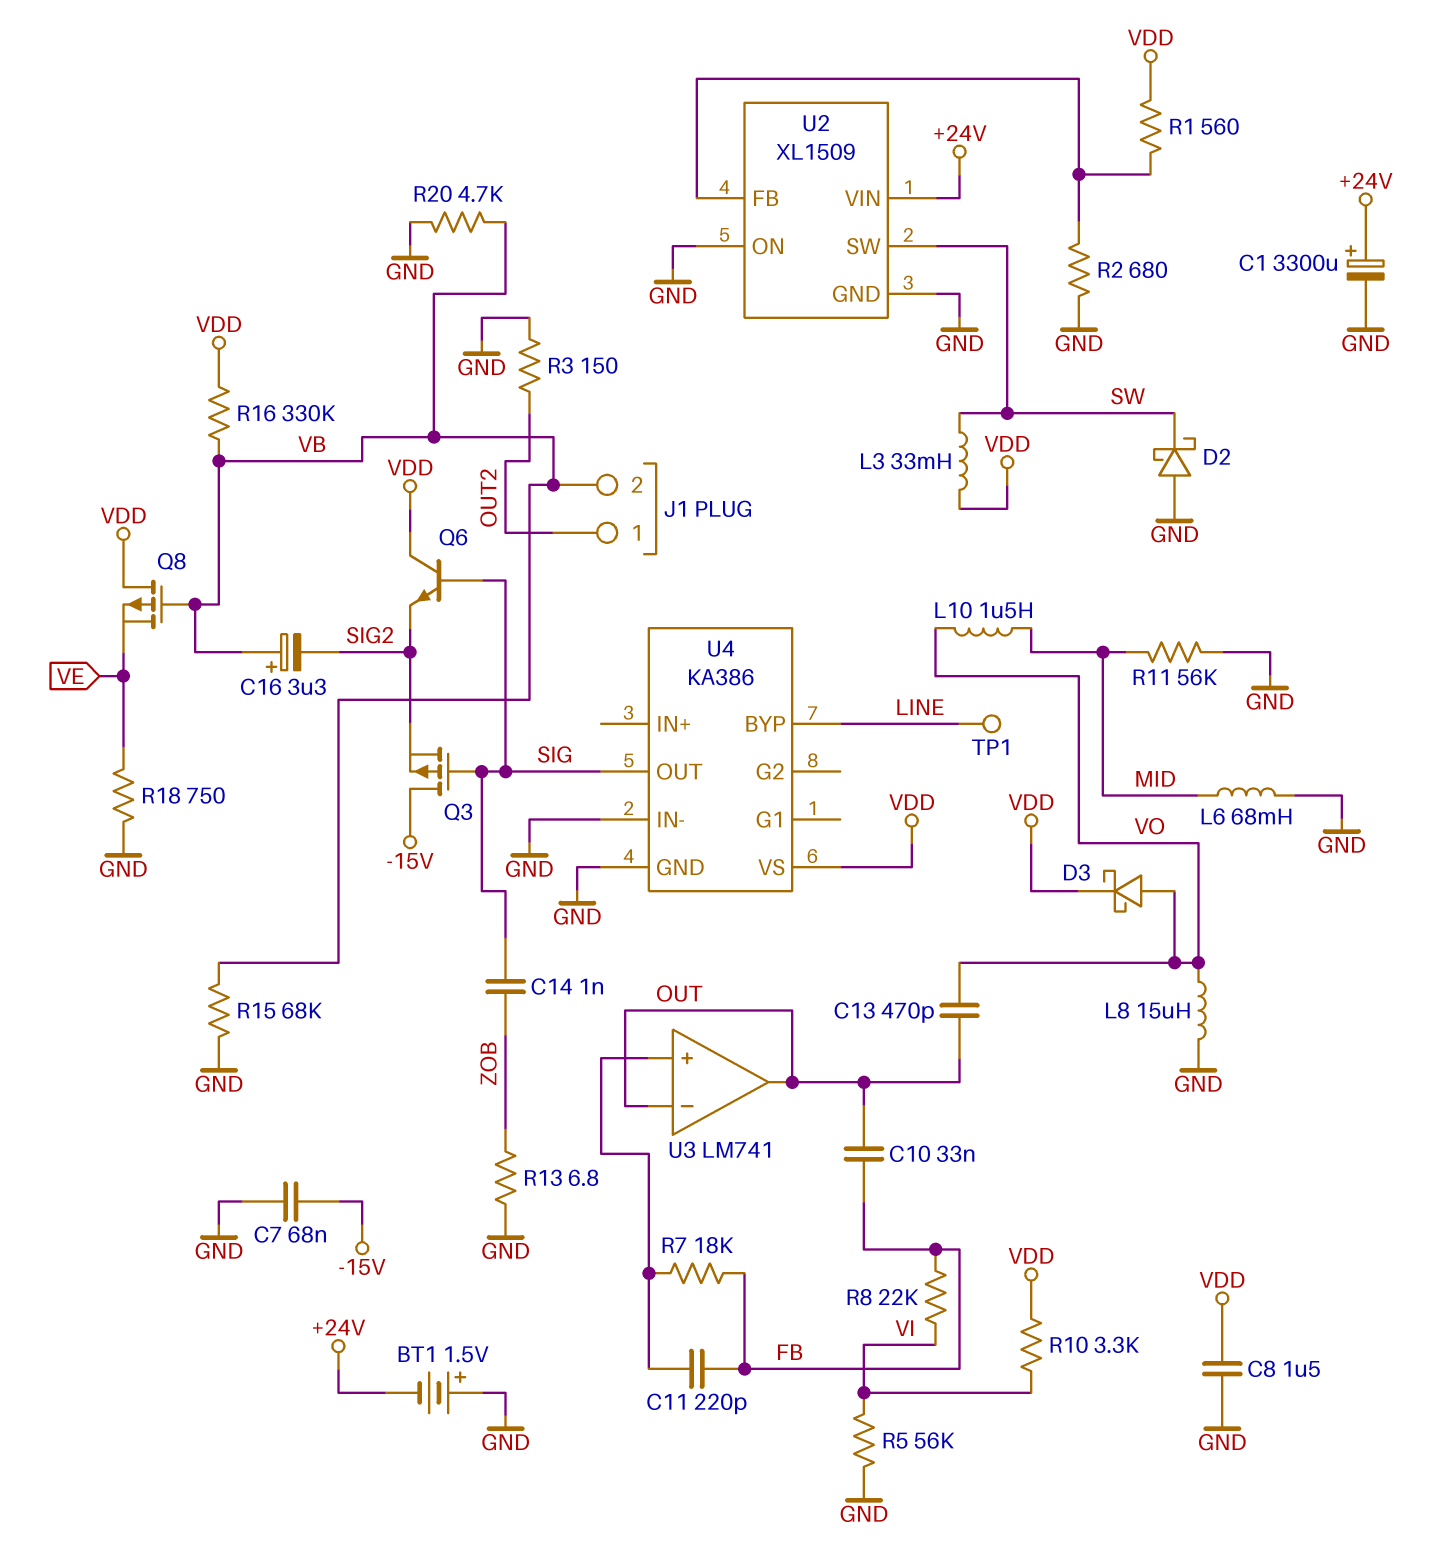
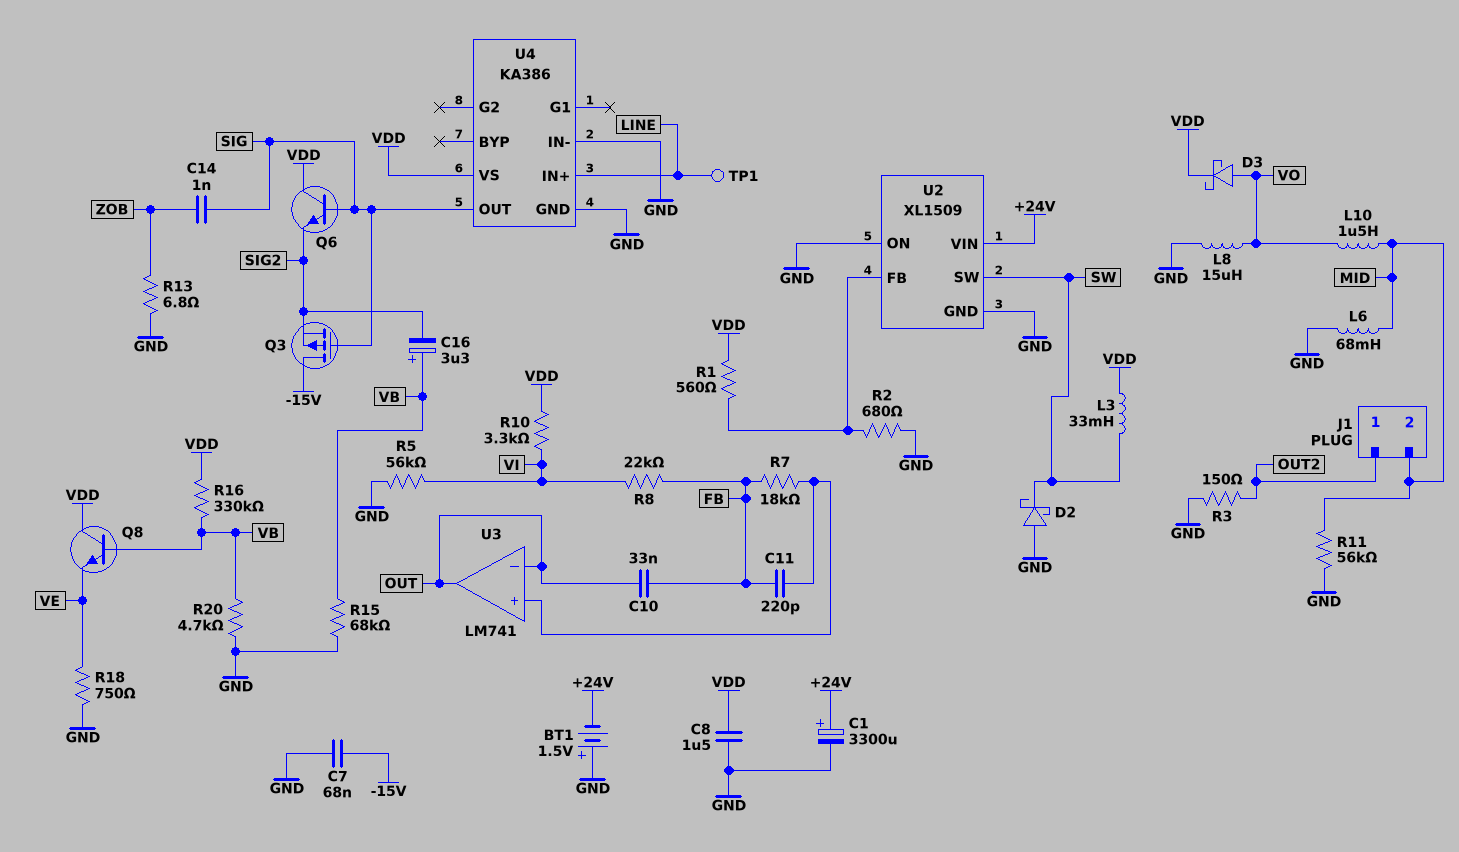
C13: 470pF (OUT, VO) -> none
J1 pin 2: VB -> MID
Q8: PMOS (G VB, D VDD, S VE) -> NPN (B VB, C VDD, E VE)
U4 pin BYP: LINE -> none
U4 pin IN+: none -> LINE

